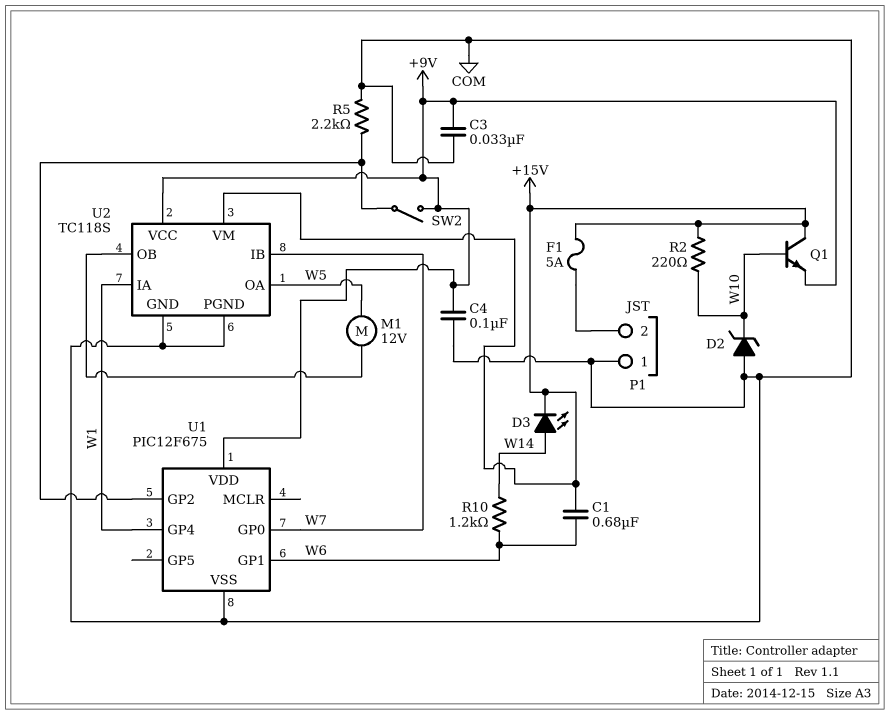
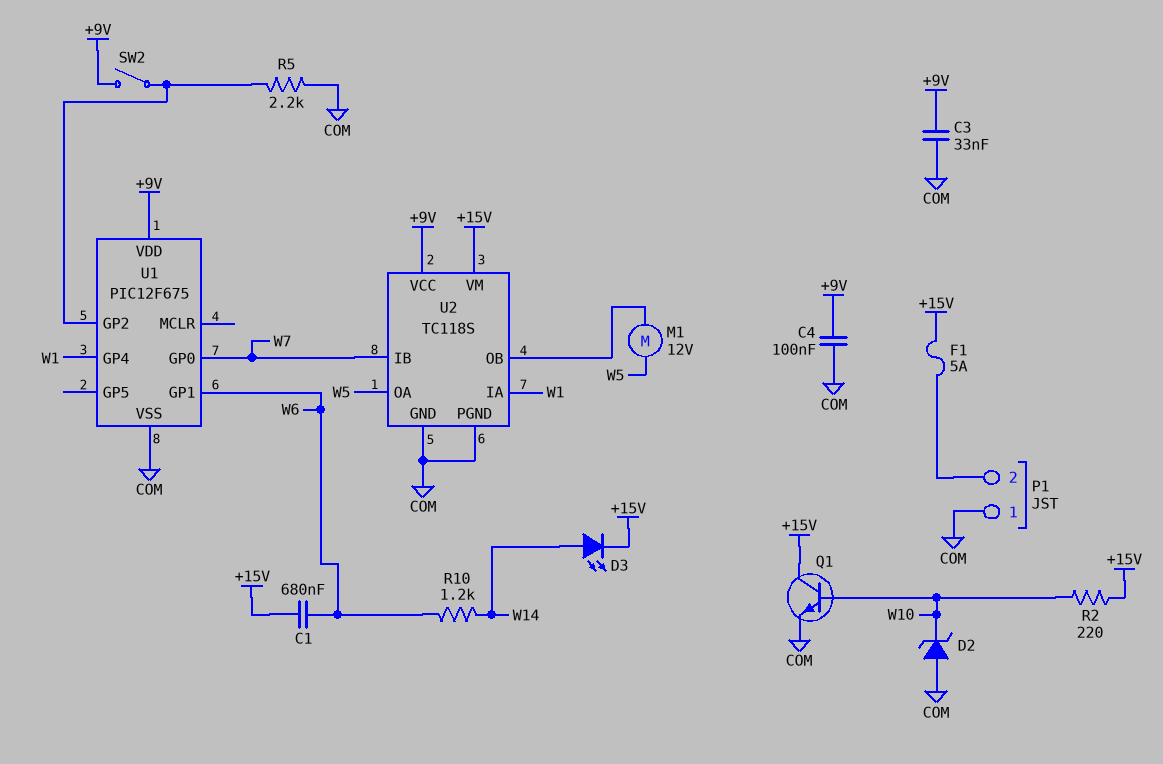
Q1: NPN (B W10, C +15V, E +9V) -> NPN (B W10, C +15V, E COM)

